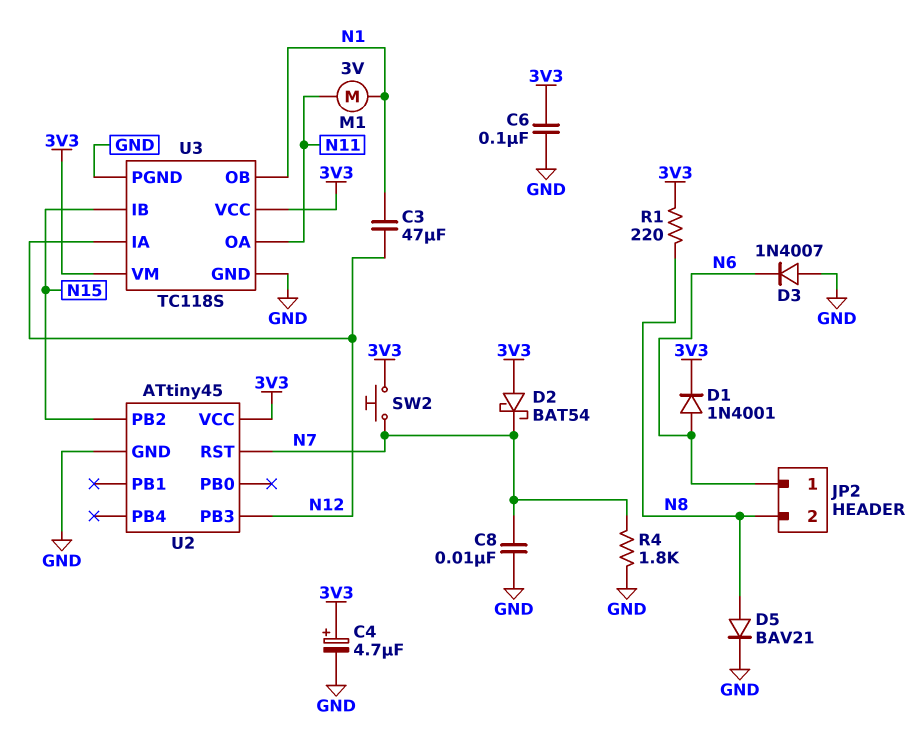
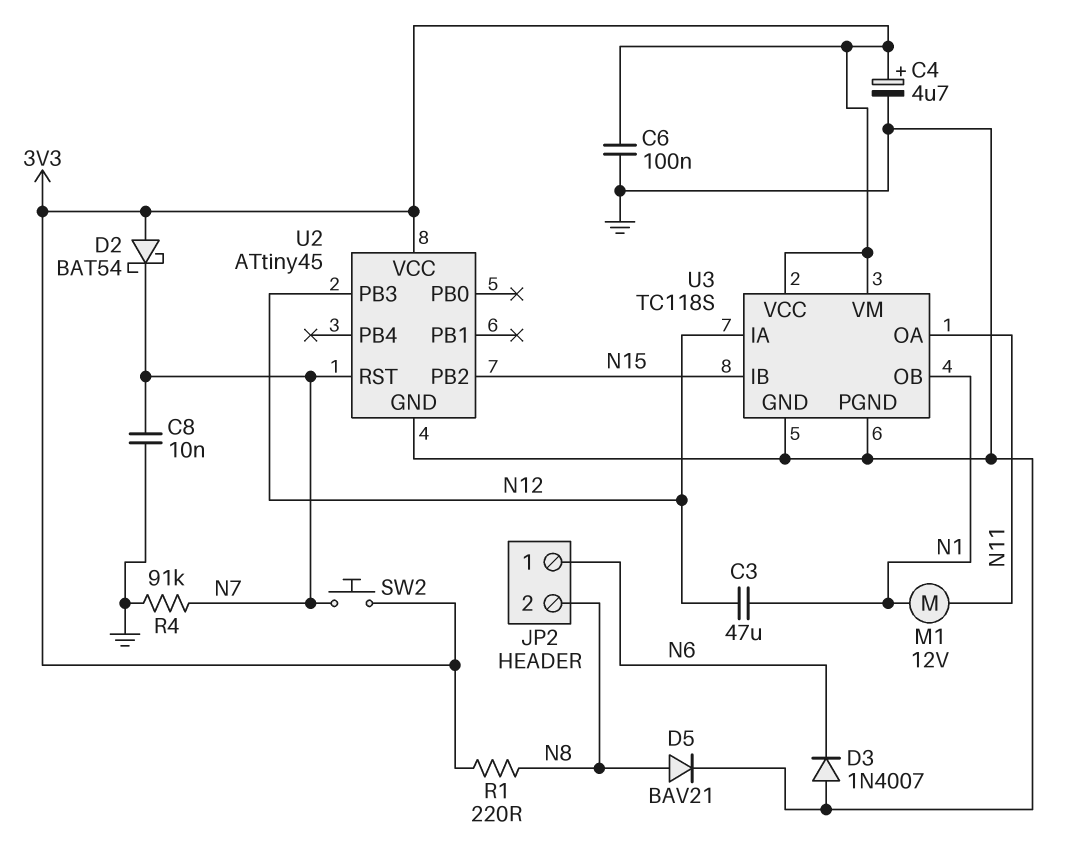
D1: diode 1N4001 (A N6, K 3V3) -> none
M1: motor 3V (N1, N11) -> motor 12V (N1, N11)
R4: 1.8k (GND, N7) -> 91k (GND, N7)

